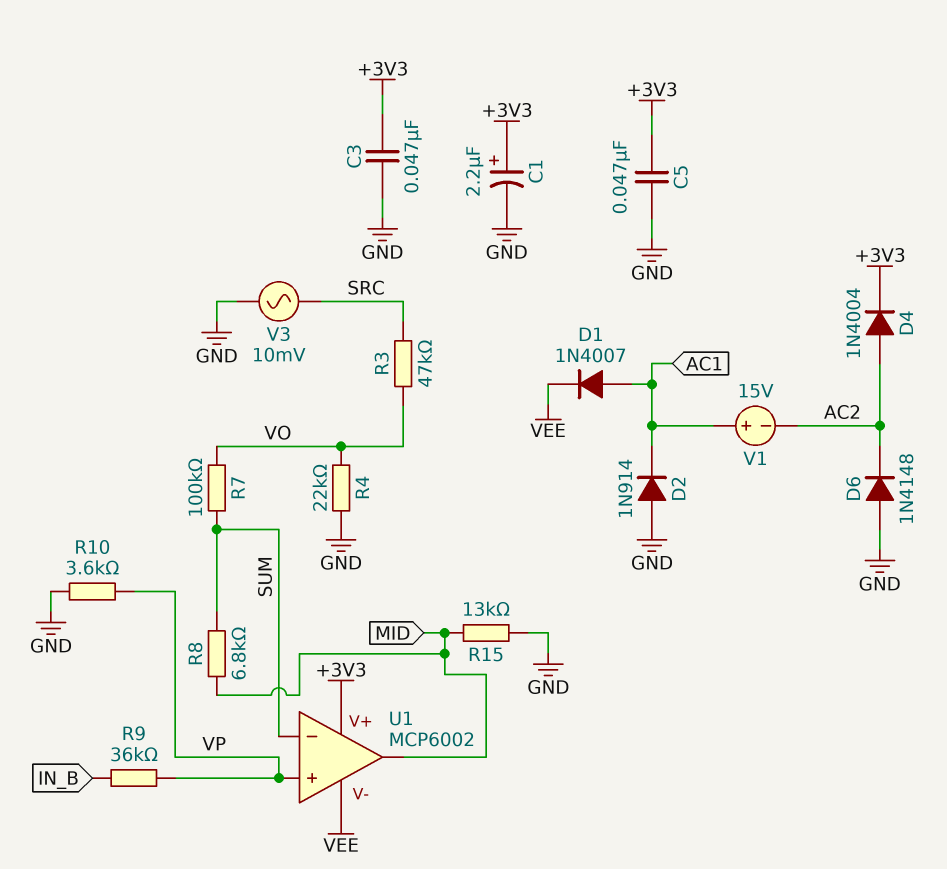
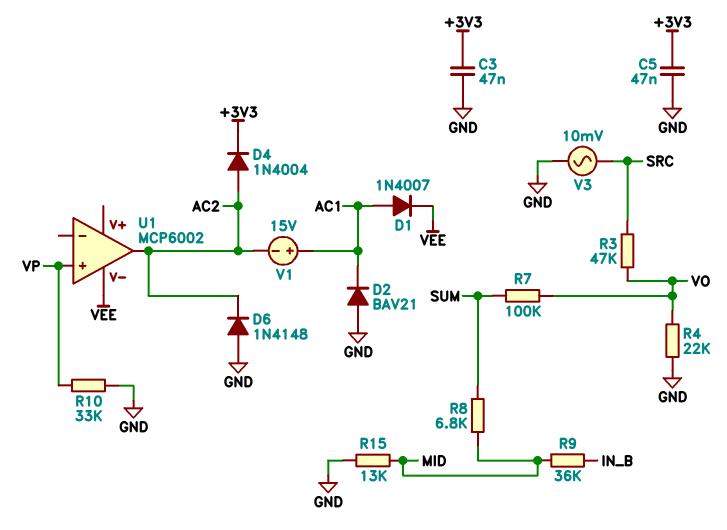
C1: 2.2uF (plus +3V3, minus GND) -> none
D2: diode 1N914 (A GND, K AC1) -> diode BAV21 (A GND, K AC1)
R9: 36k (IN_B, VP) -> 36k (IN_B, MID)
R10: 3.6k (GND, VP) -> 33k (GND, VP)
U1 pin V+: +3V3 -> none
U1 pin in-: SUM -> none
U1 pin out: MID -> AC2

